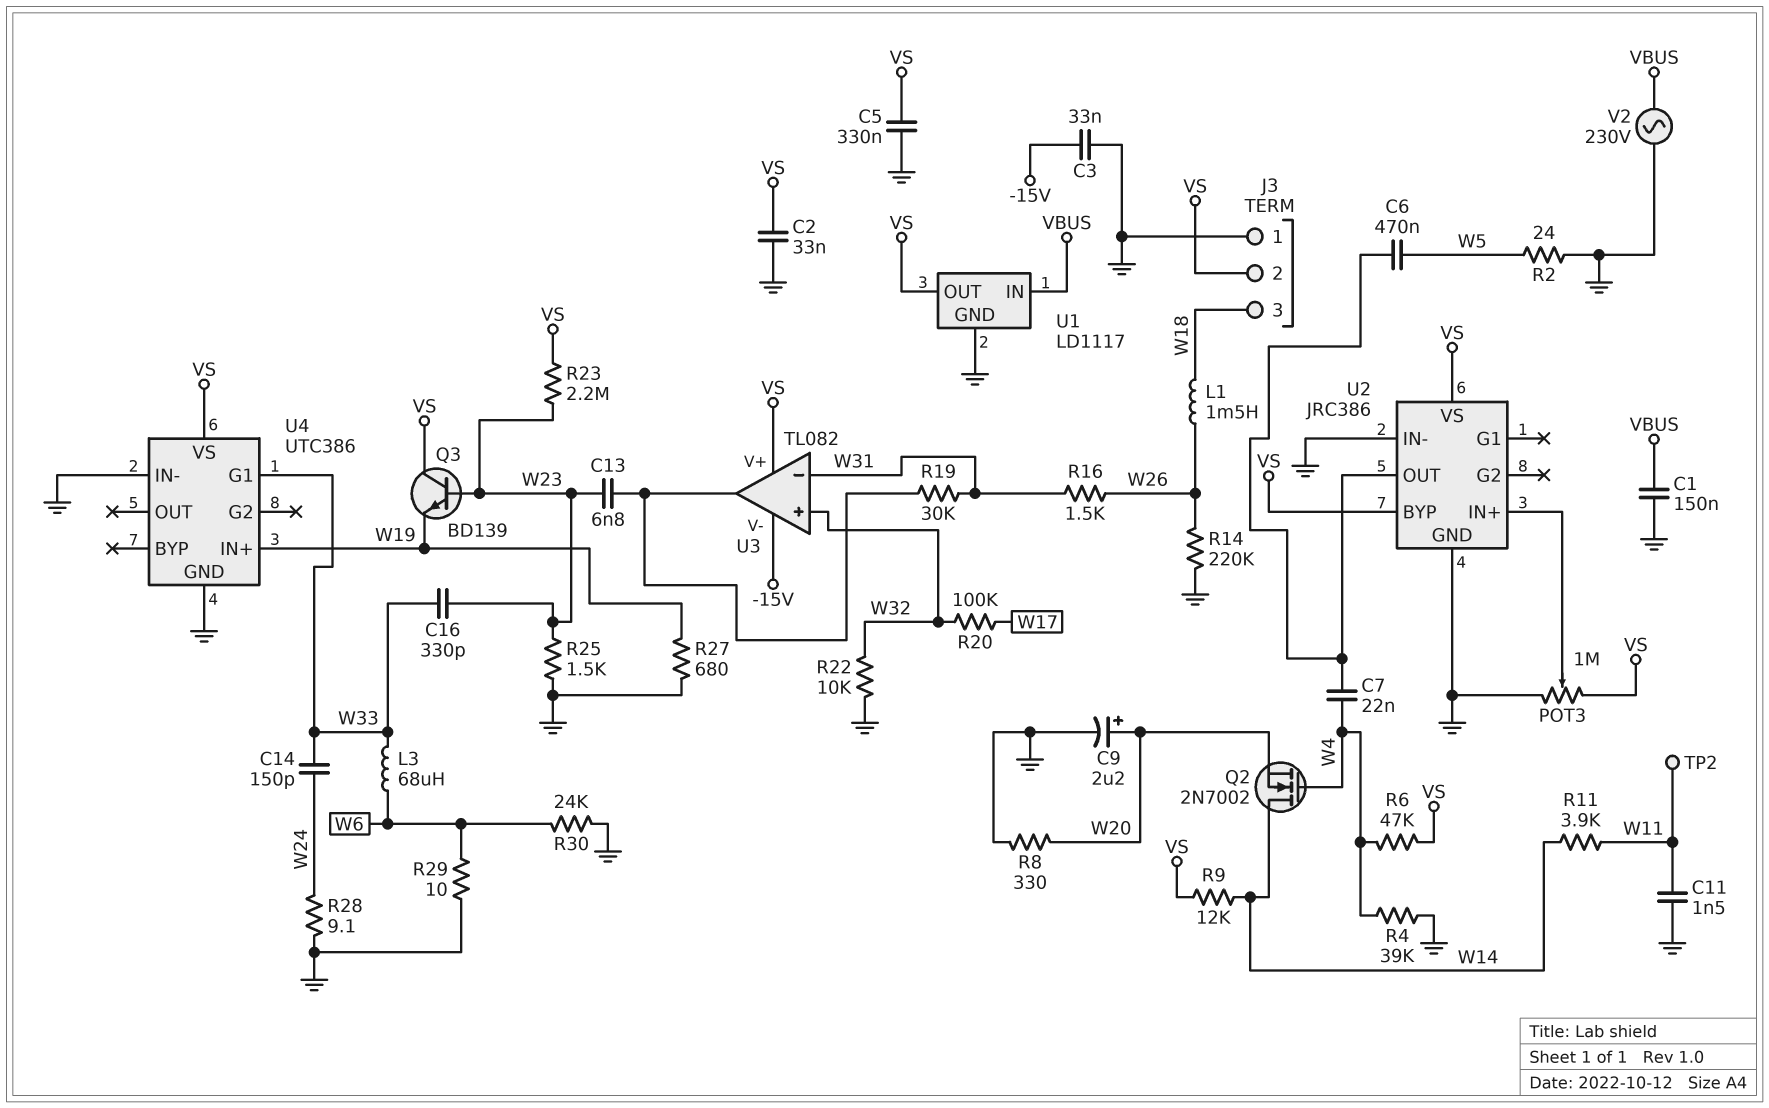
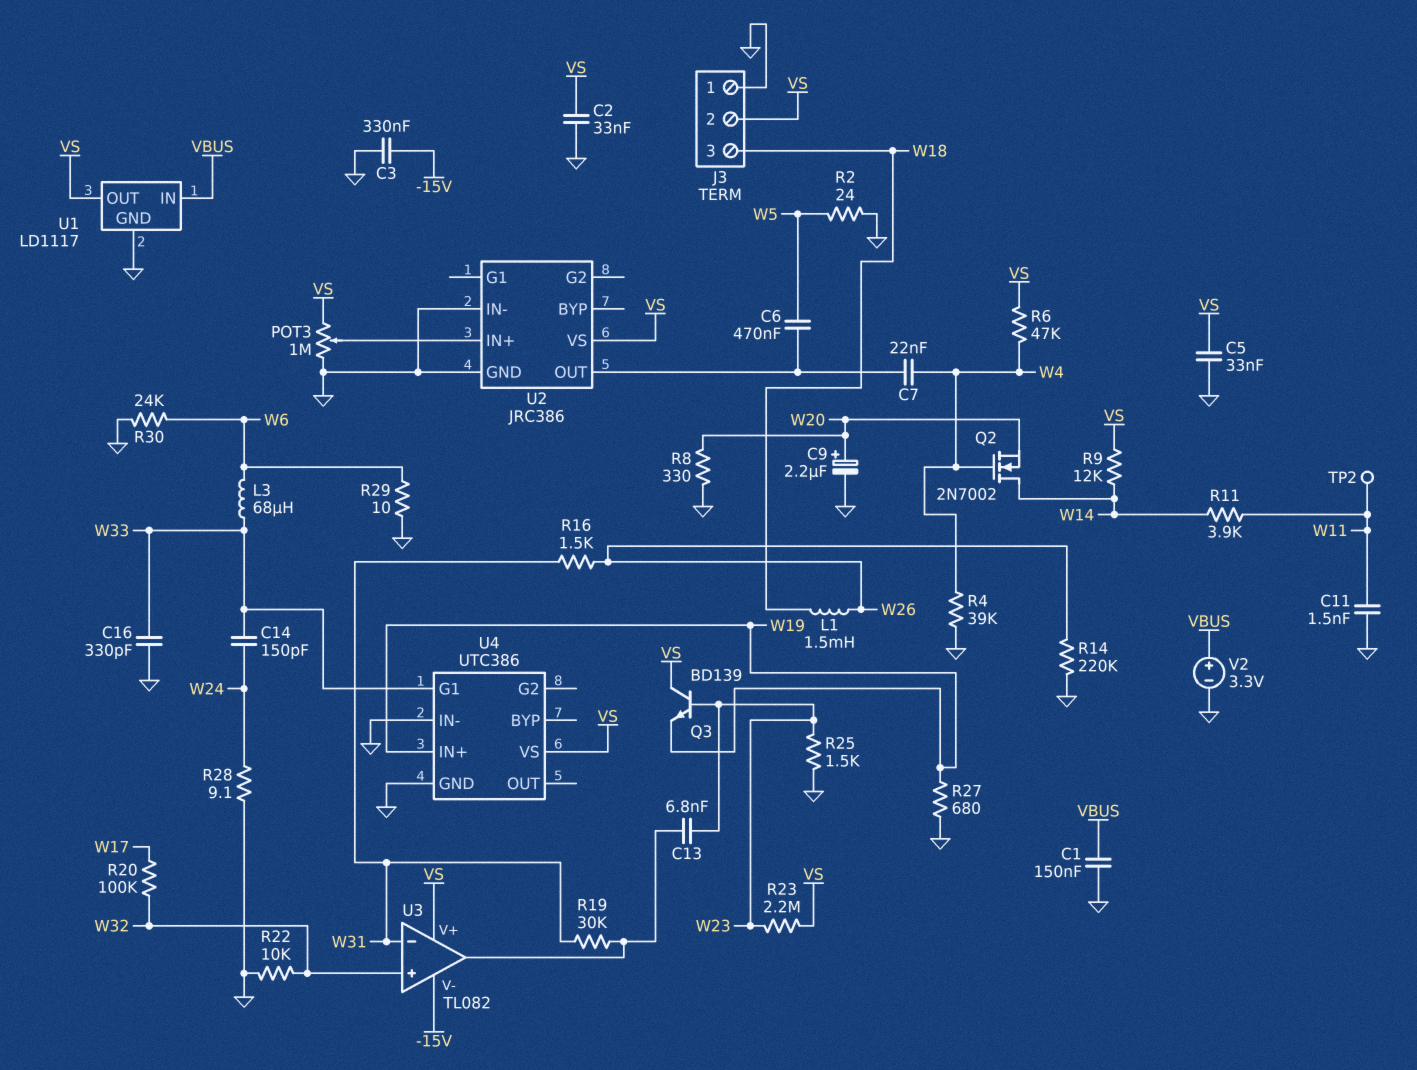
C3: 33nF (-15V, GND) -> 330nF (-15V, GND)
C5: 330nF (GND, VS) -> 33nF (GND, VS)
C16: 330pF (W23, W33) -> 330pF (GND, W33)
U2 pin BYP: VS -> none
V2: AC 230V (GND, VBUS) -> 3.3V (plus VBUS, minus GND)

